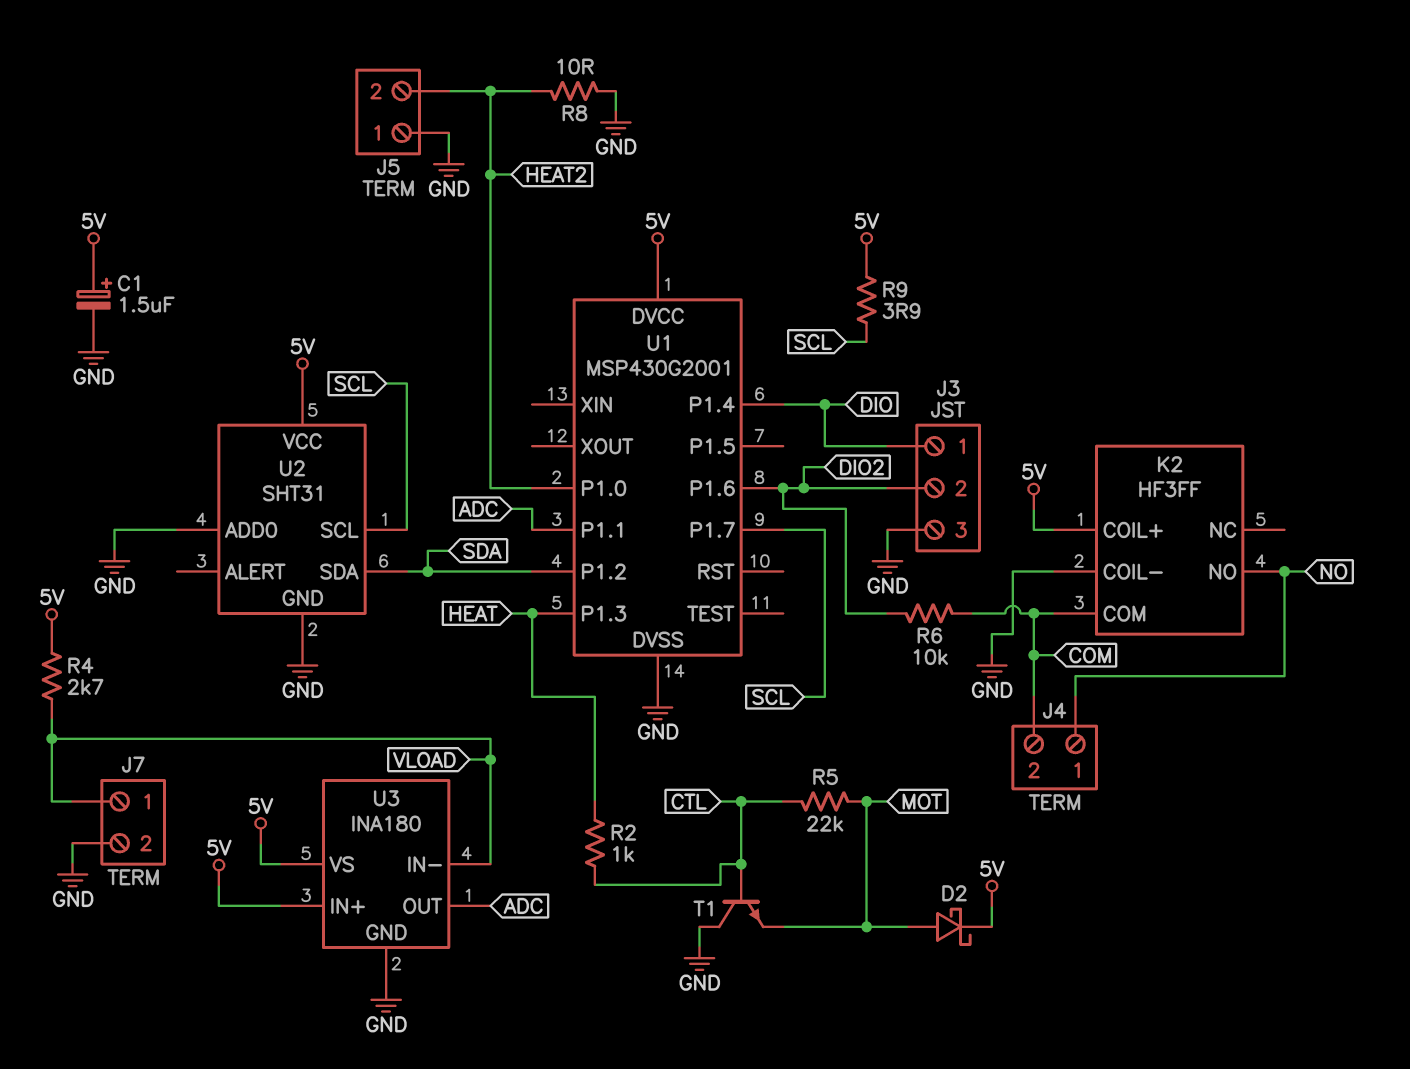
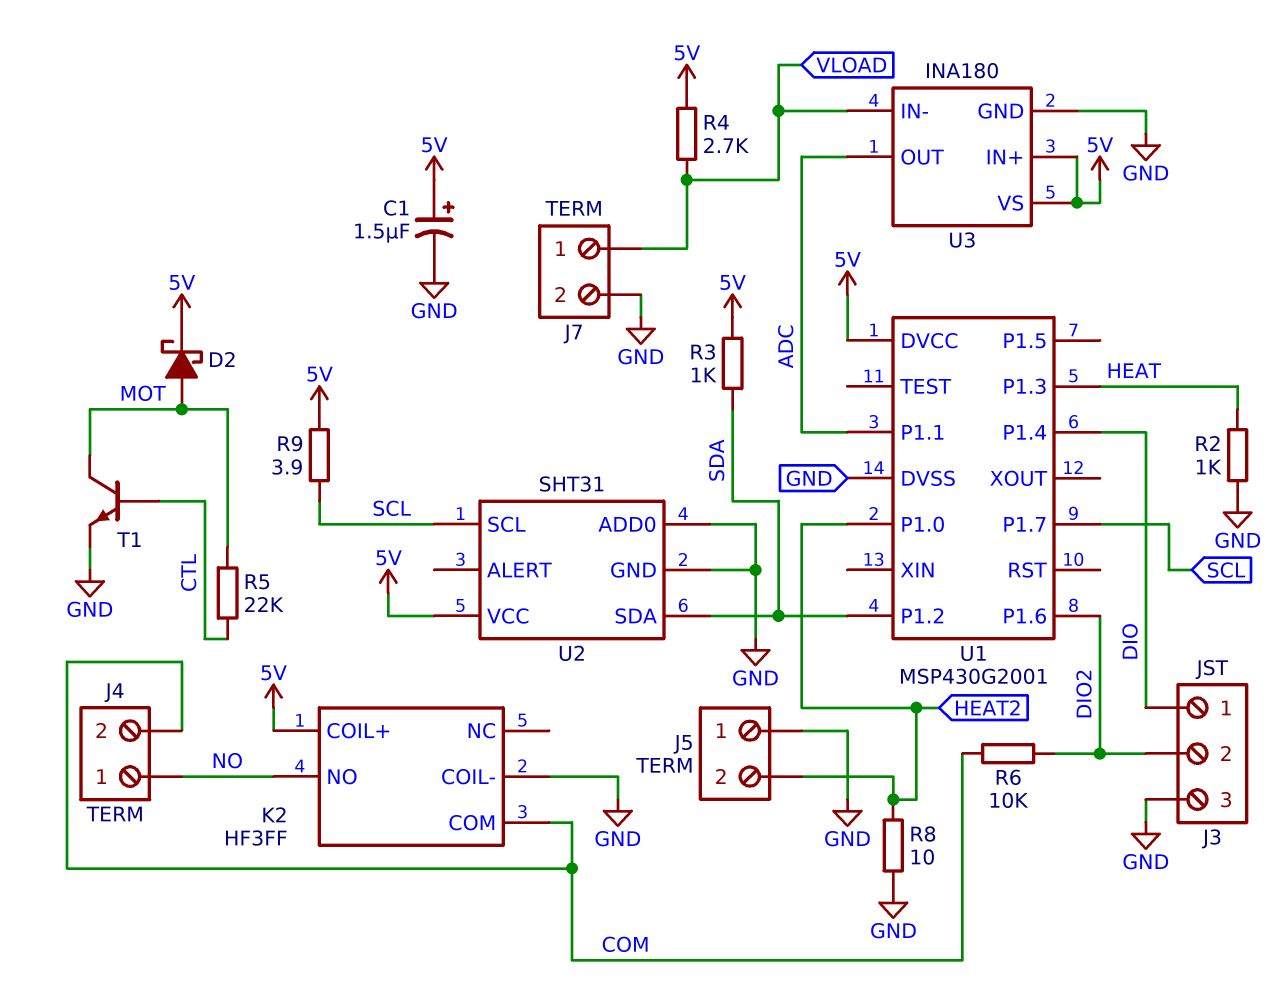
R2: 1k (CTL, HEAT) -> 1k (GND, HEAT)
R3: none -> 1k (5V, SDA)
T1: NPN (B CTL, C GND, E MOT) -> NPN (B CTL, C MOT, E GND)

